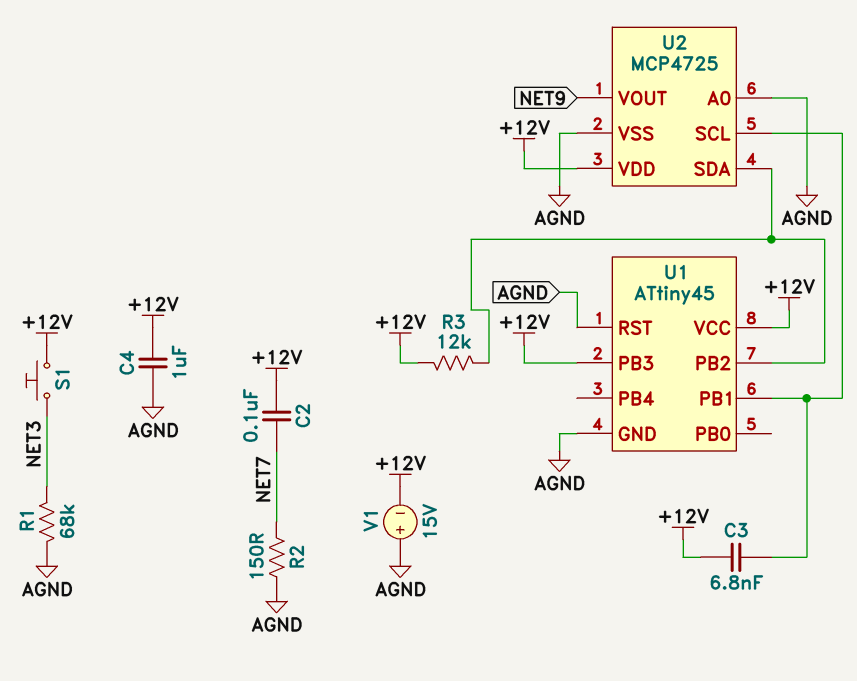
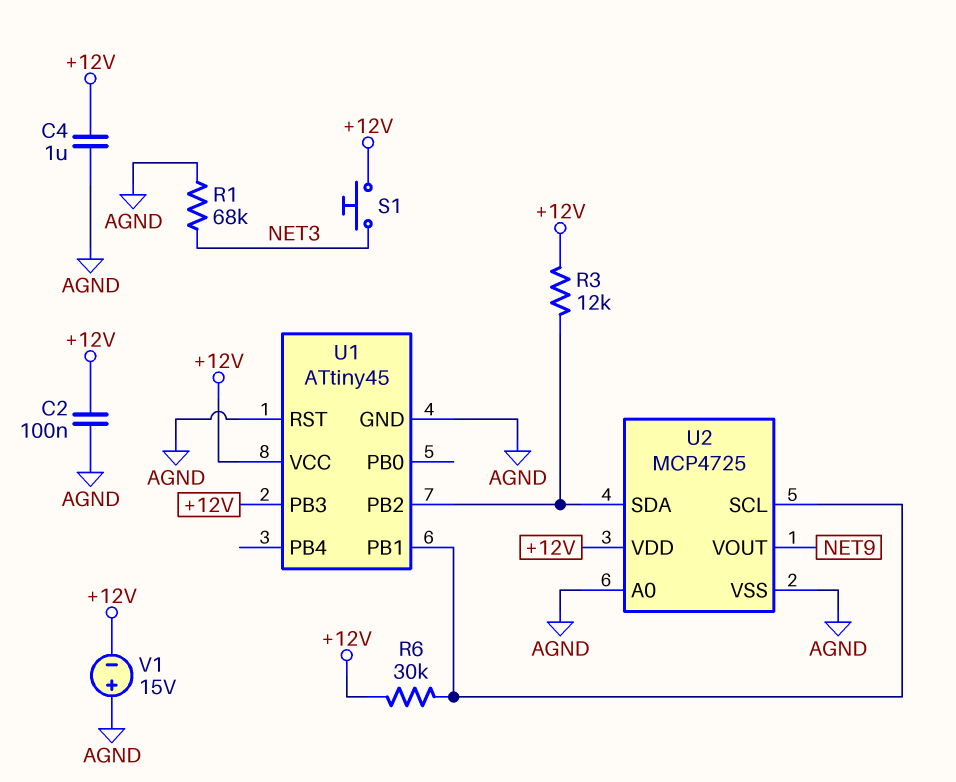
C2: 100nF (+12V, NET7) -> 100nF (+12V, AGND)
C3: 6.8nF (+12V, U1/PB1) -> none
R2: 150 (AGND, NET7) -> none
R6: none -> 30k (+12V, U1/PB1)

